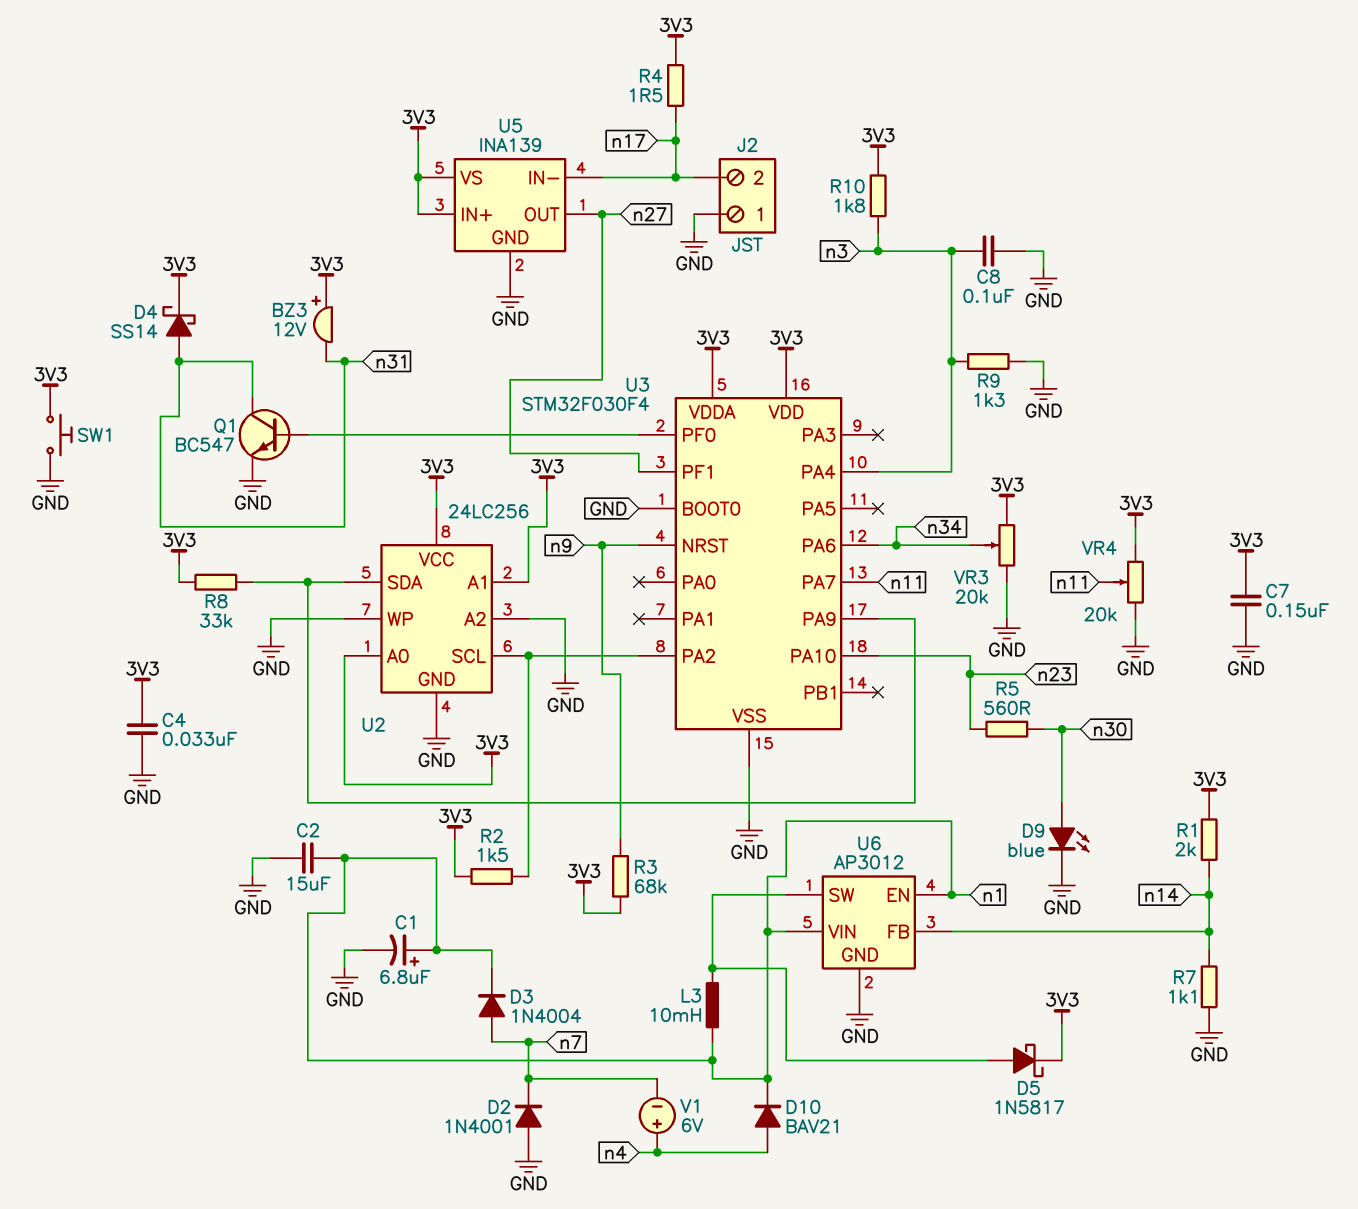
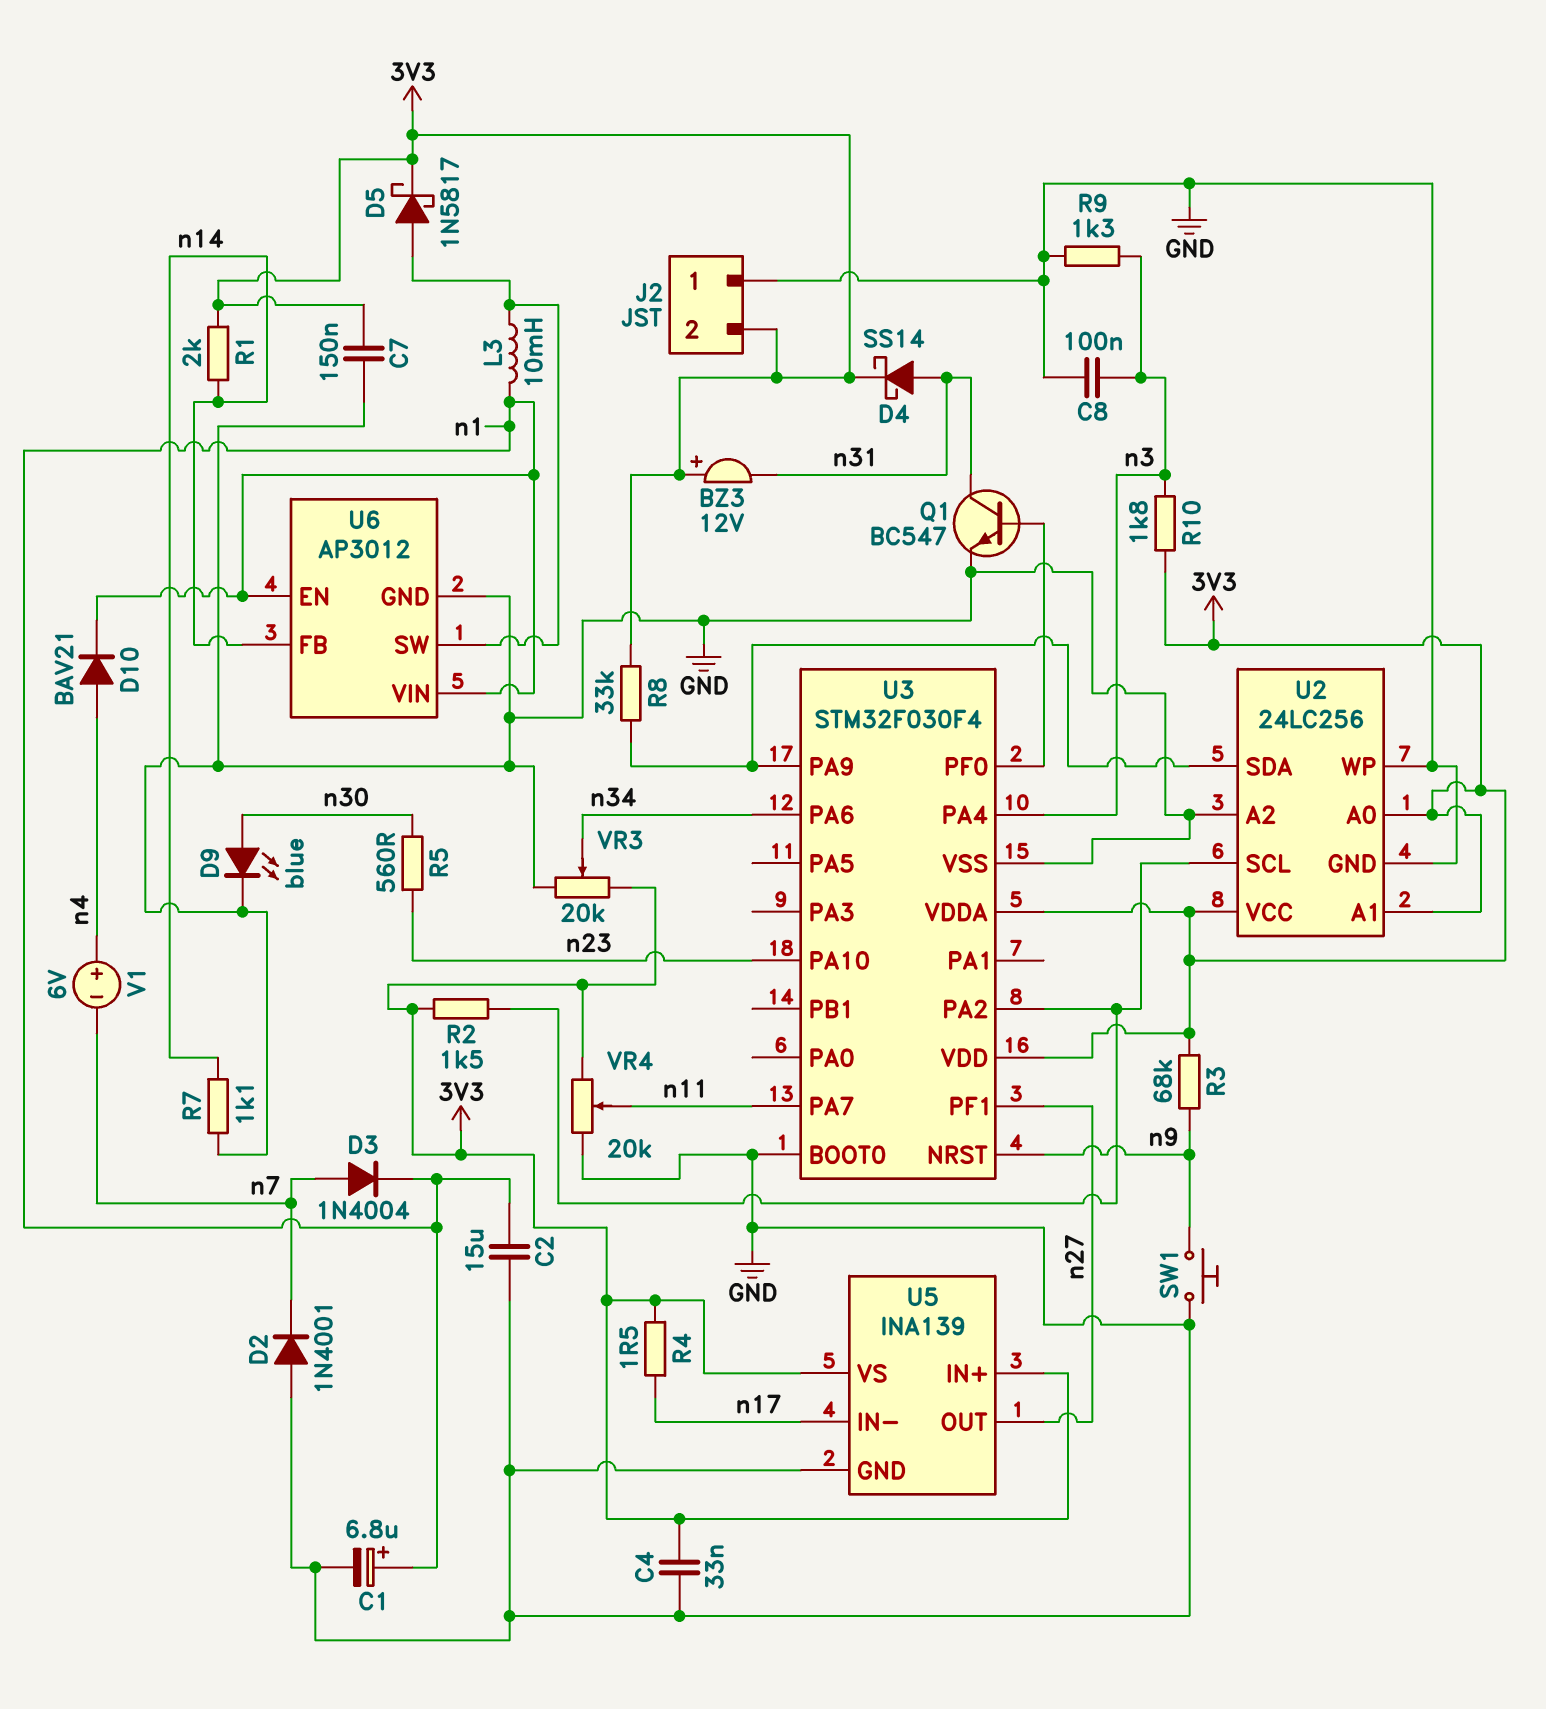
J2 pin 2: n17 -> 3V3
SW1: button (3V3, GND) -> button (GND, n9)

